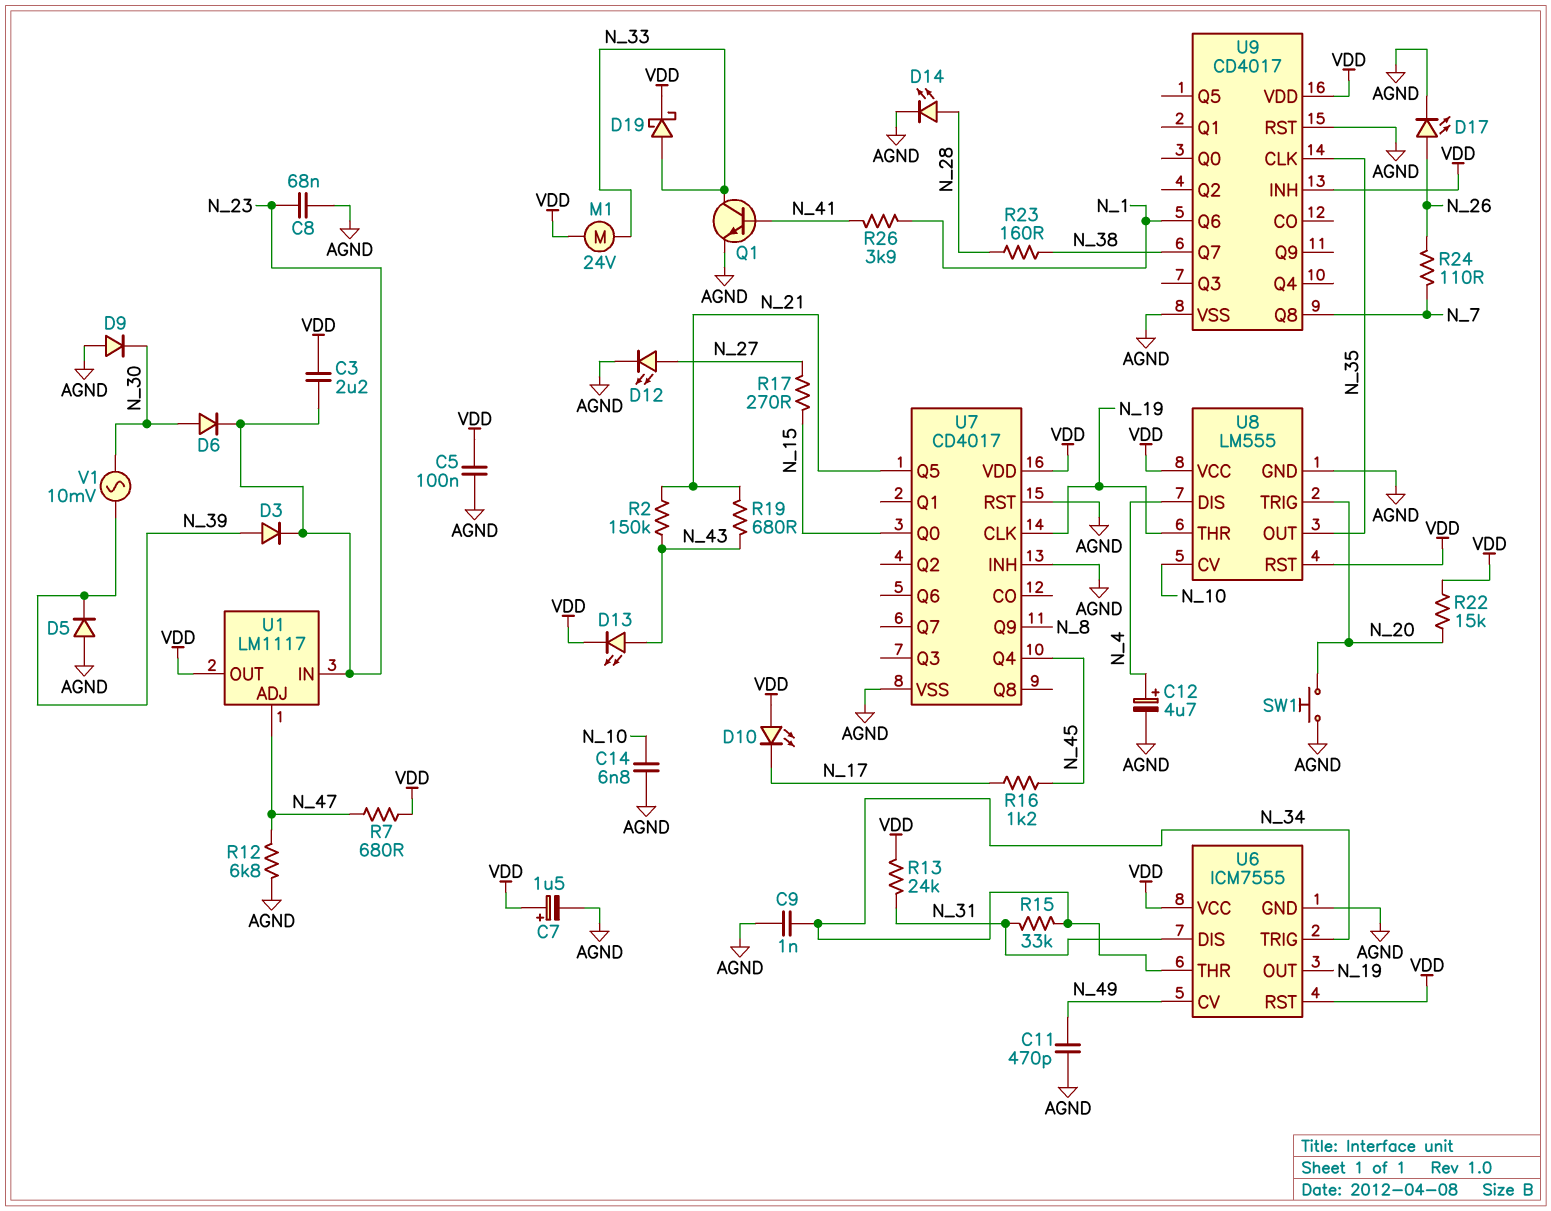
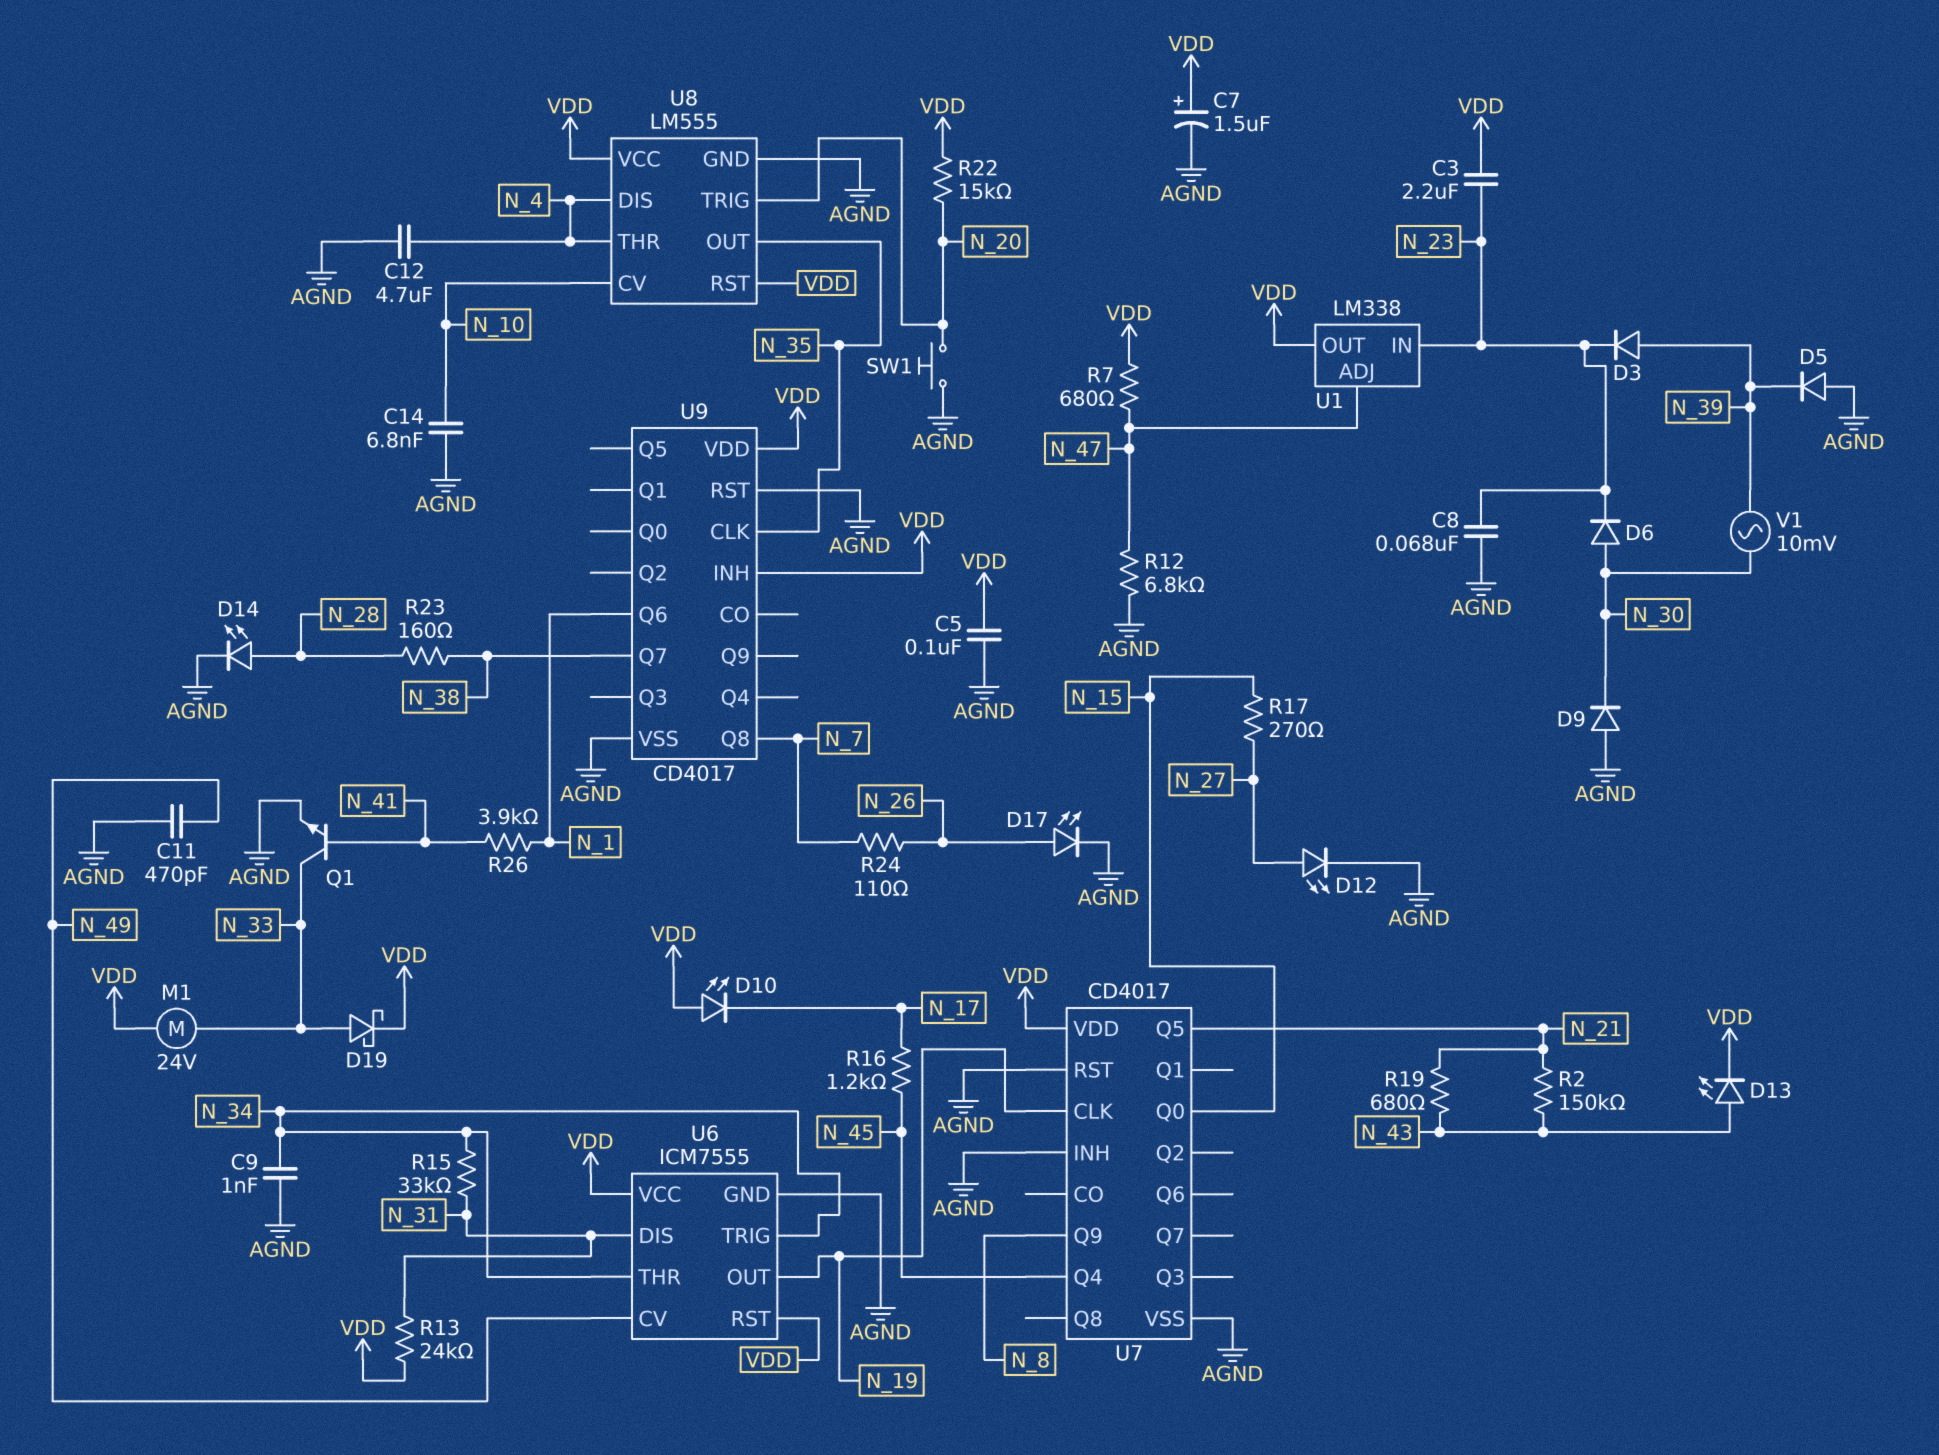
C12: 4.7uF (plus N_4, minus AGND) -> 4.7uF (AGND, N_4)
U1: LM1117 -> LM338
U8 pin THR: N_19 -> N_4

